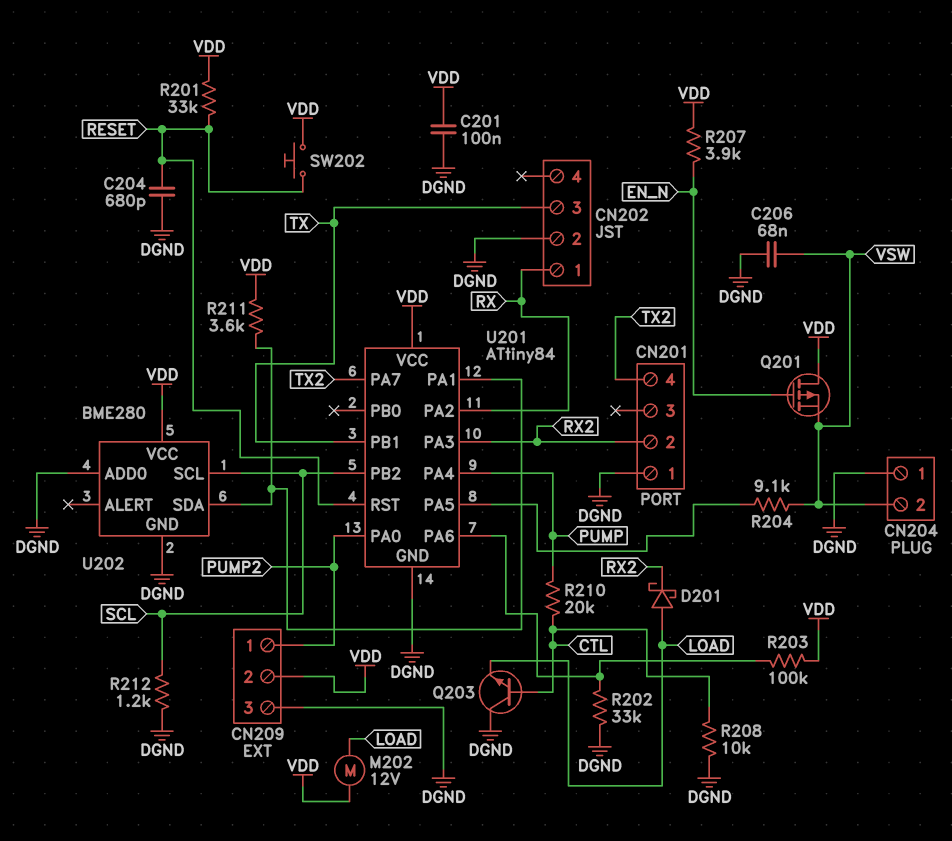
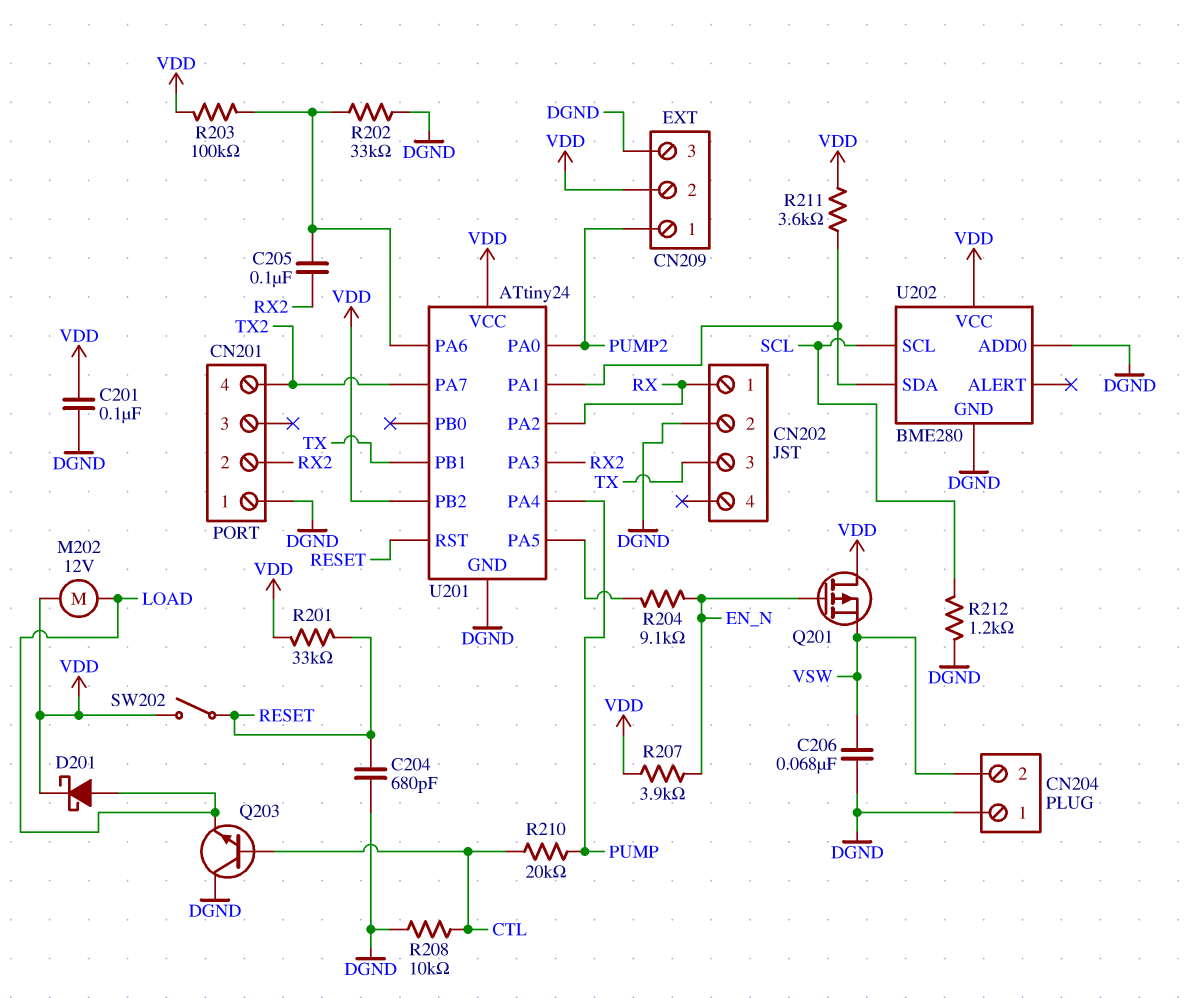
C205: none -> 100nF (RX2, U201/PA6)
D201: schottky (A LOAD, K RX2) -> schottky (A LOAD, K VDD)
R204: 9.1k (U201/PA5, VSW) -> 9.1k (EN_N, U201/PA5)
SW202: button (RESET, VDD) -> switch (RESET, VDD)
U201: ATtiny84 -> ATtiny24
U201 pin PB2: SCL -> VDD

